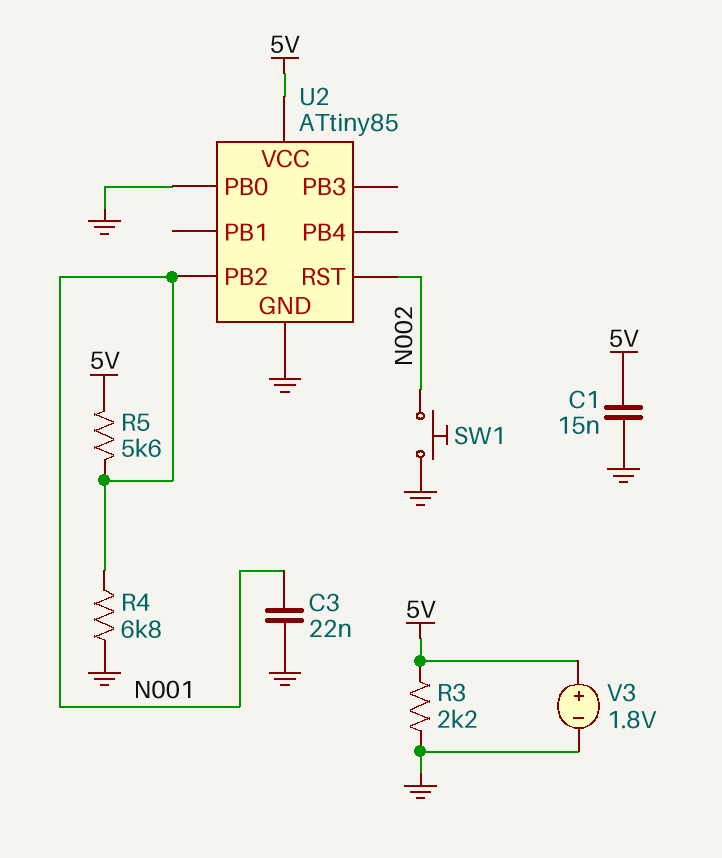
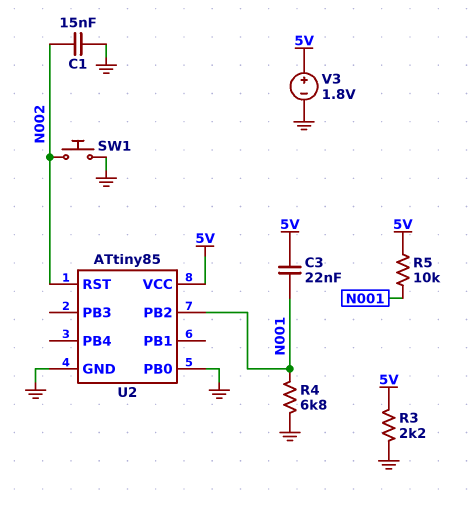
C1: 15nF (5V, GND) -> 15nF (GND, N002)
C3: 22nF (GND, N001) -> 22nF (5V, N001)
R5: 5.6k (5V, N001) -> 10k (5V, N001)

